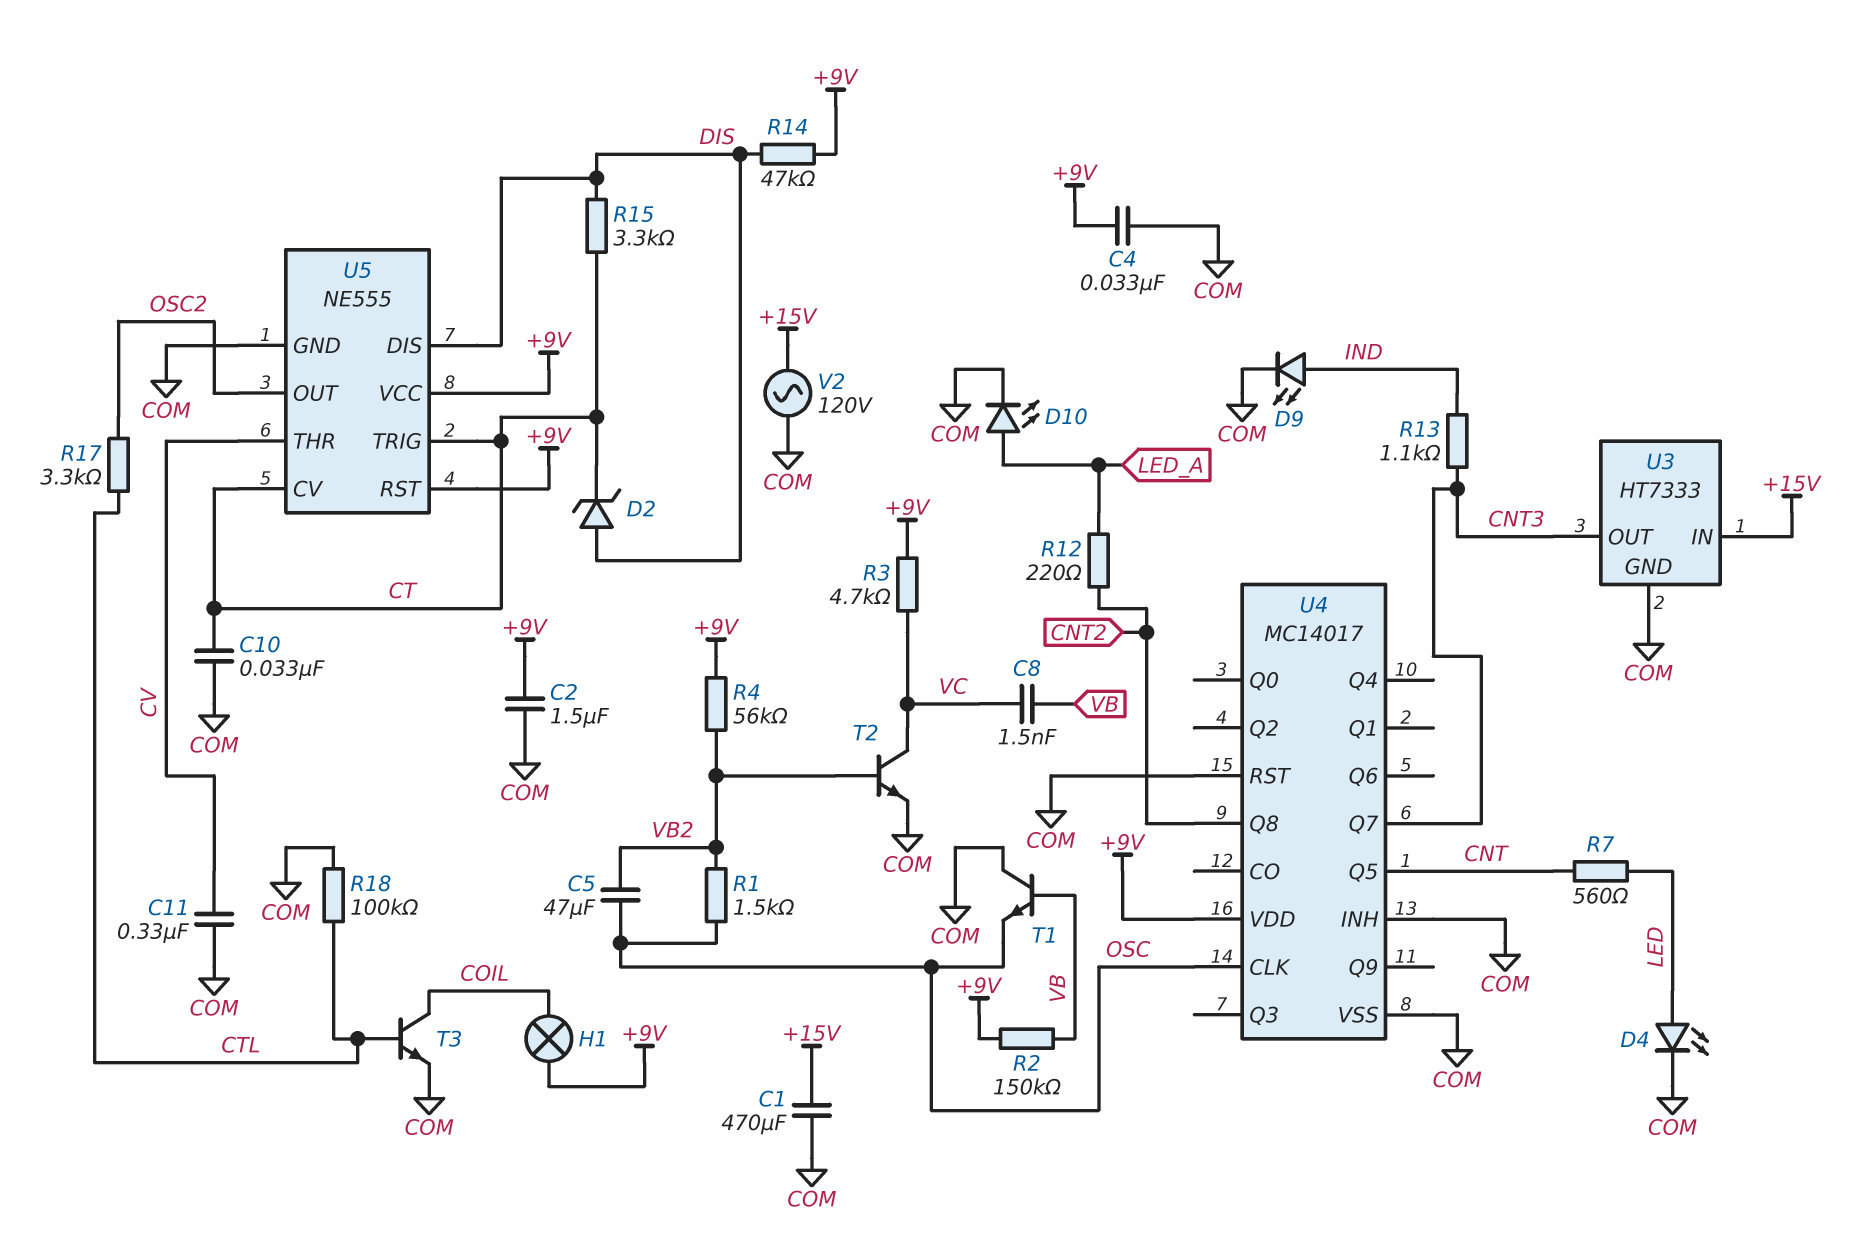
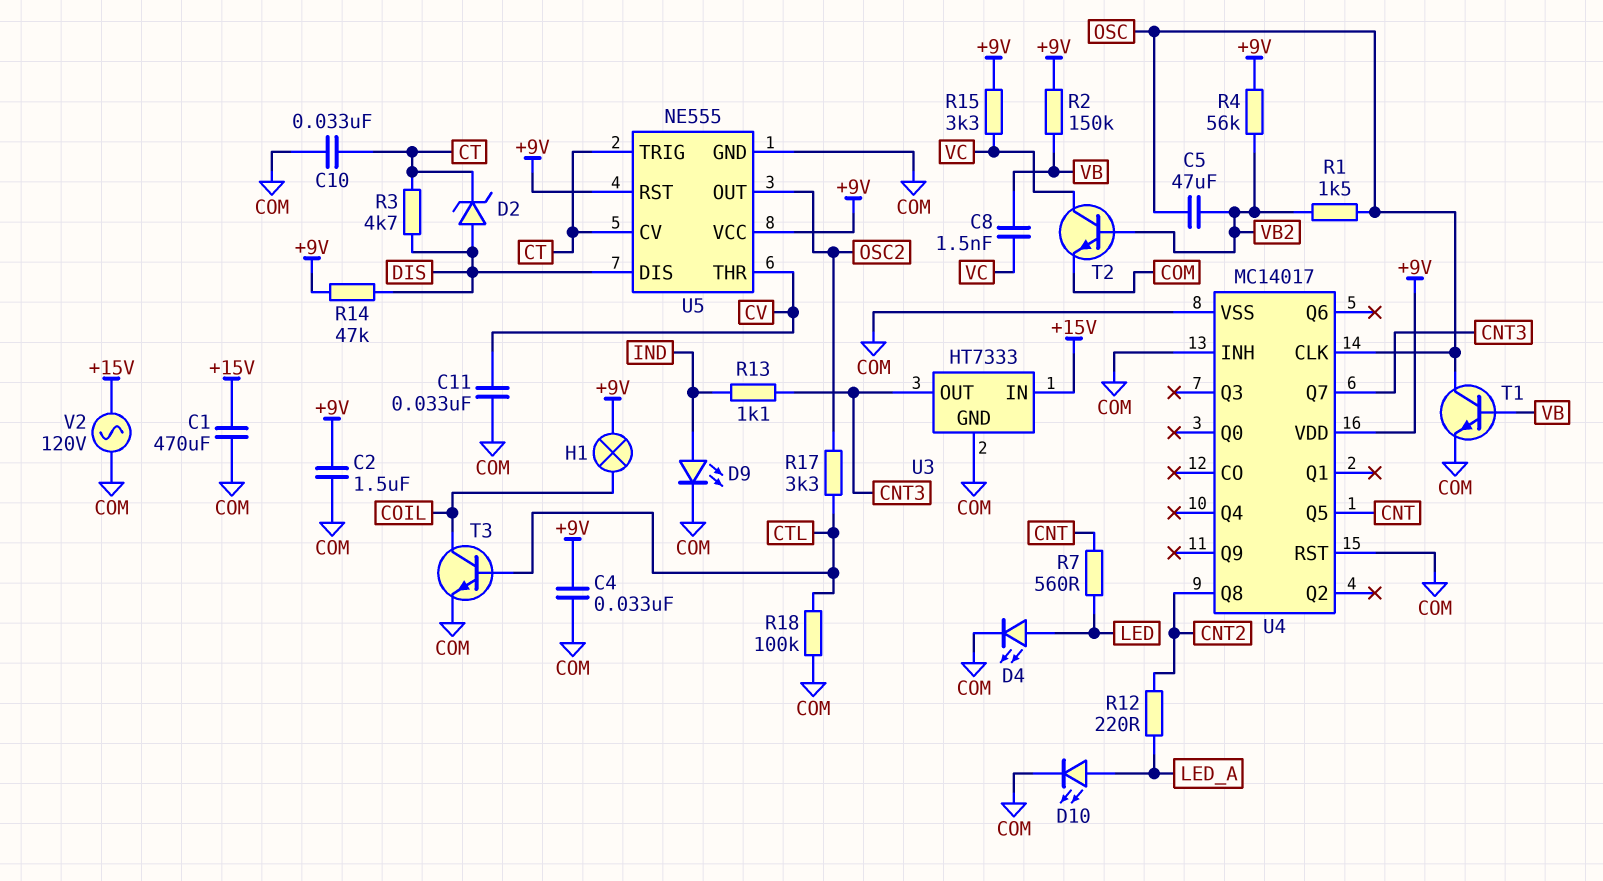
C11: 330nF (COM, CV) -> 33nF (COM, CV)
R3: 4.7k (+9V, VC) -> 4.7k (CT, DIS)
R15: 3.3k (CT, DIS) -> 3.3k (+9V, VC)
T1: NPN (B VB, C COM, E OSC) -> NPN (B VB, C OSC, E COM)

